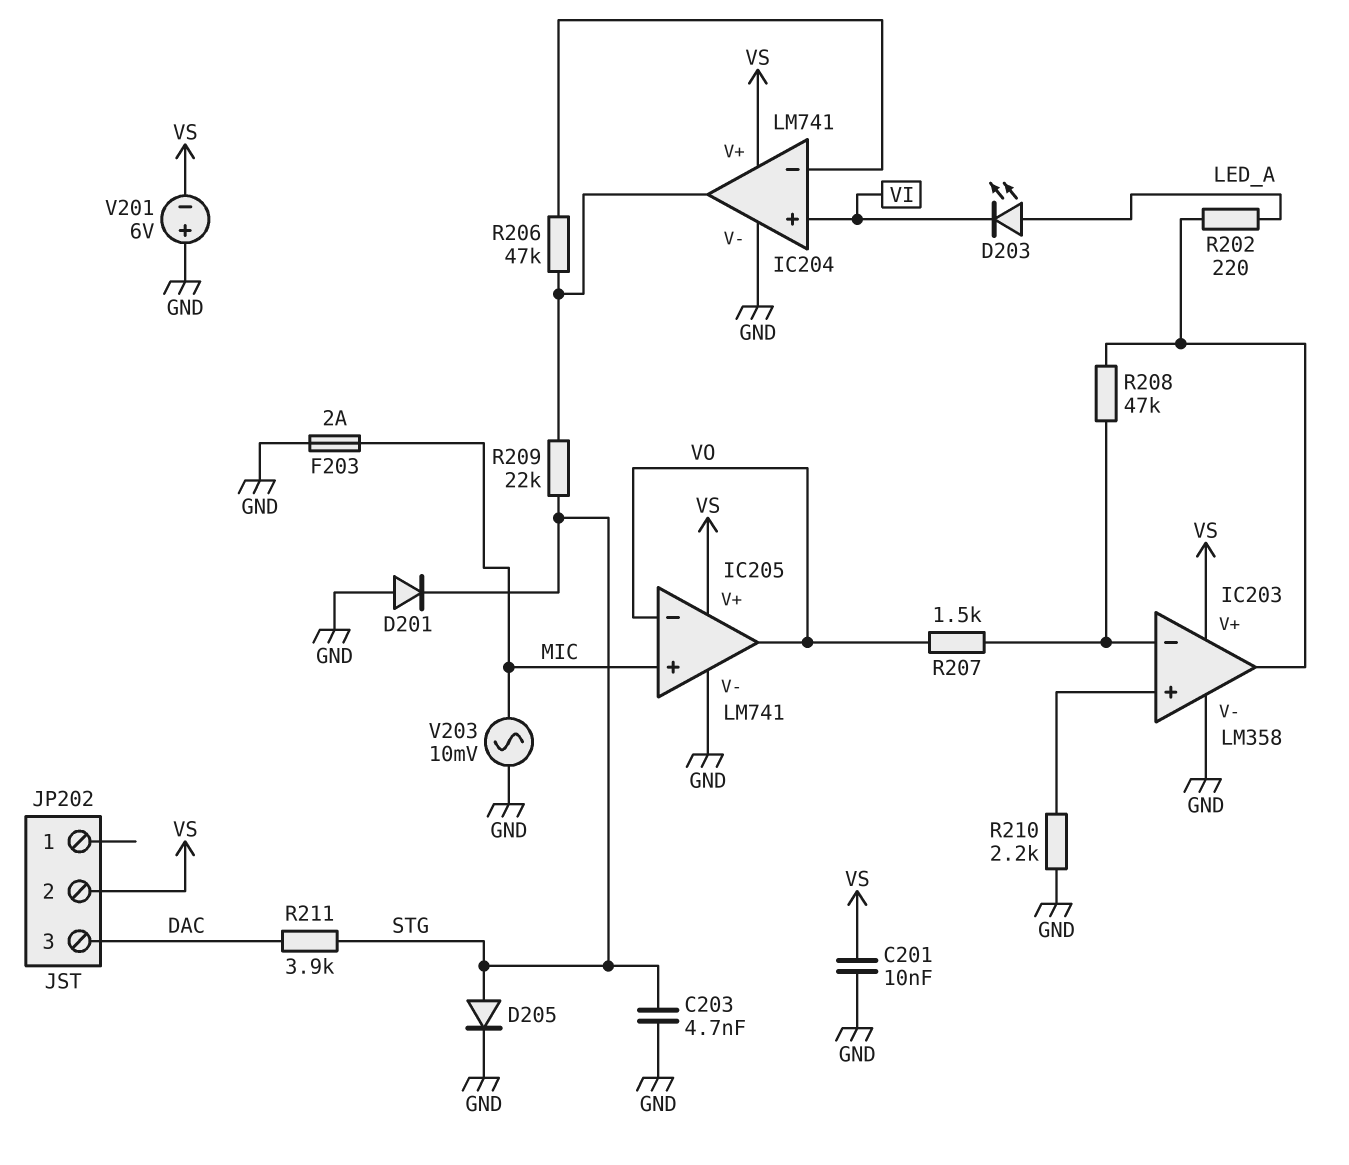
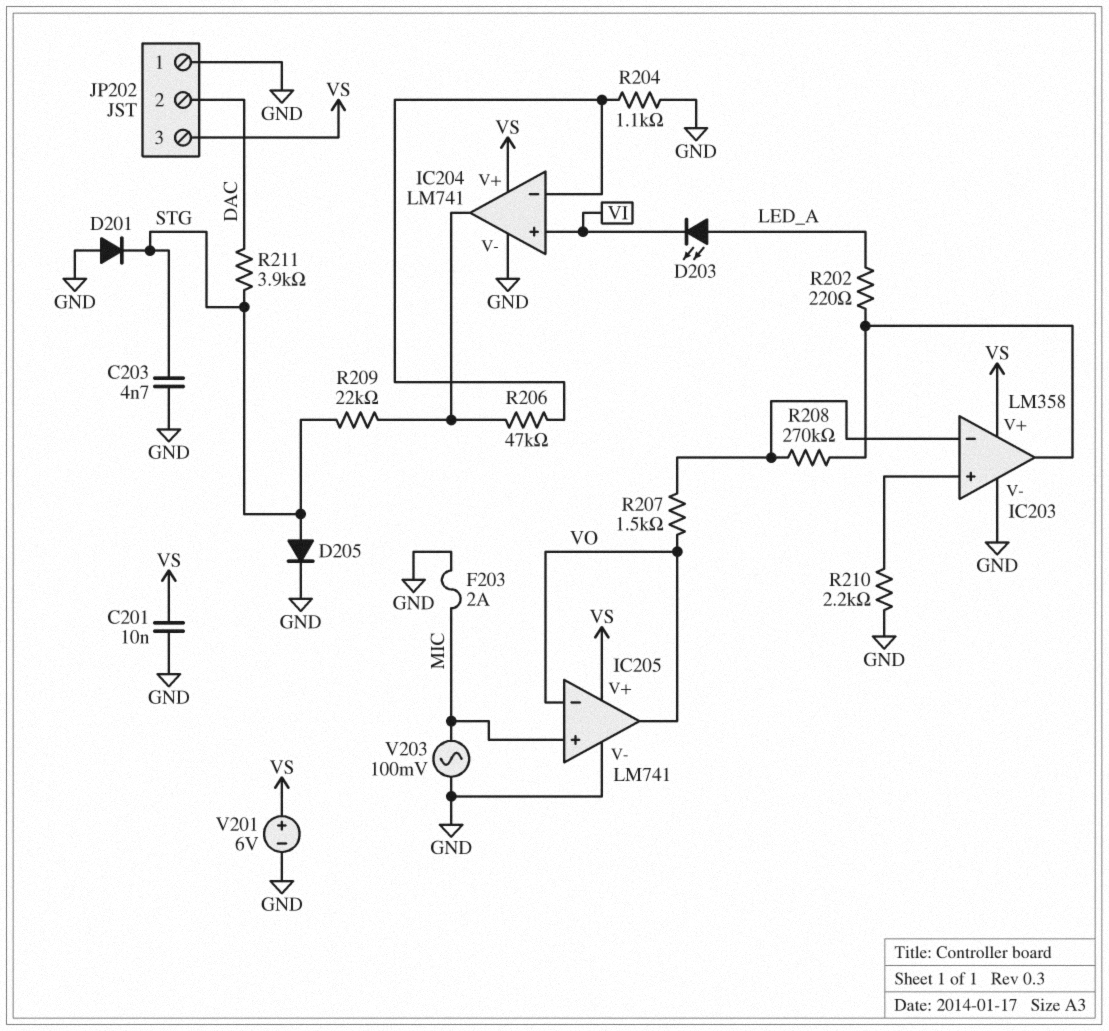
JP202 pin 1: none -> GND
JP202 pin 2: VS -> DAC
JP202 pin 3: DAC -> VS
R204: none -> 1.1k (GND, IC204/in-)
R208: 47k (IC203/in-, IC203/out) -> 270k (IC203/in-, IC203/out)
V201: 6V (plus GND, minus VS) -> 6V (plus VS, minus GND)
V203: AC 10mV (GND, MIC) -> AC 100mV (GND, MIC)

